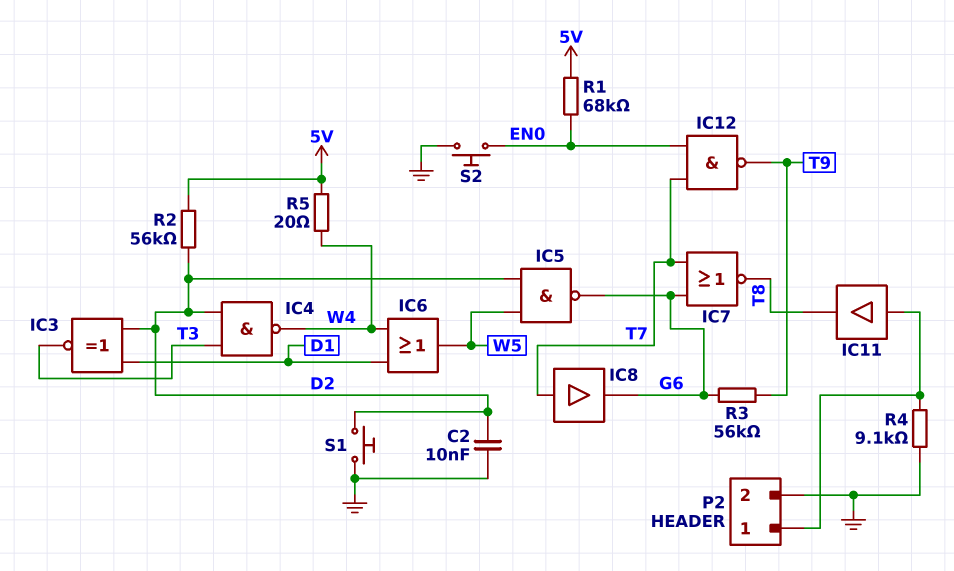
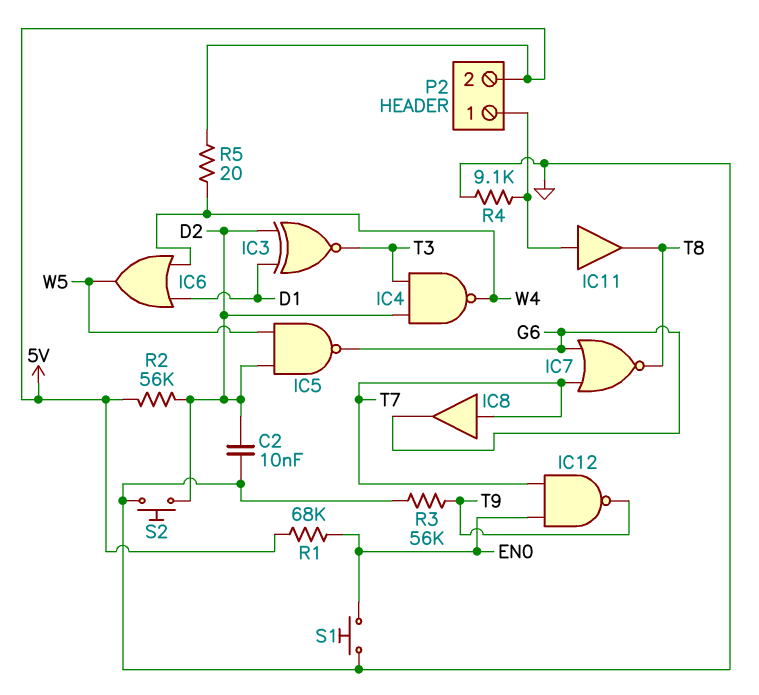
P2 pin 2: GND -> 5V
R3: 56k (G6, T9) -> 56k (GND, T9)
S1: button (D2, GND) -> button (EN0, GND)
S2: button (EN0, GND) -> button (D2, GND)

